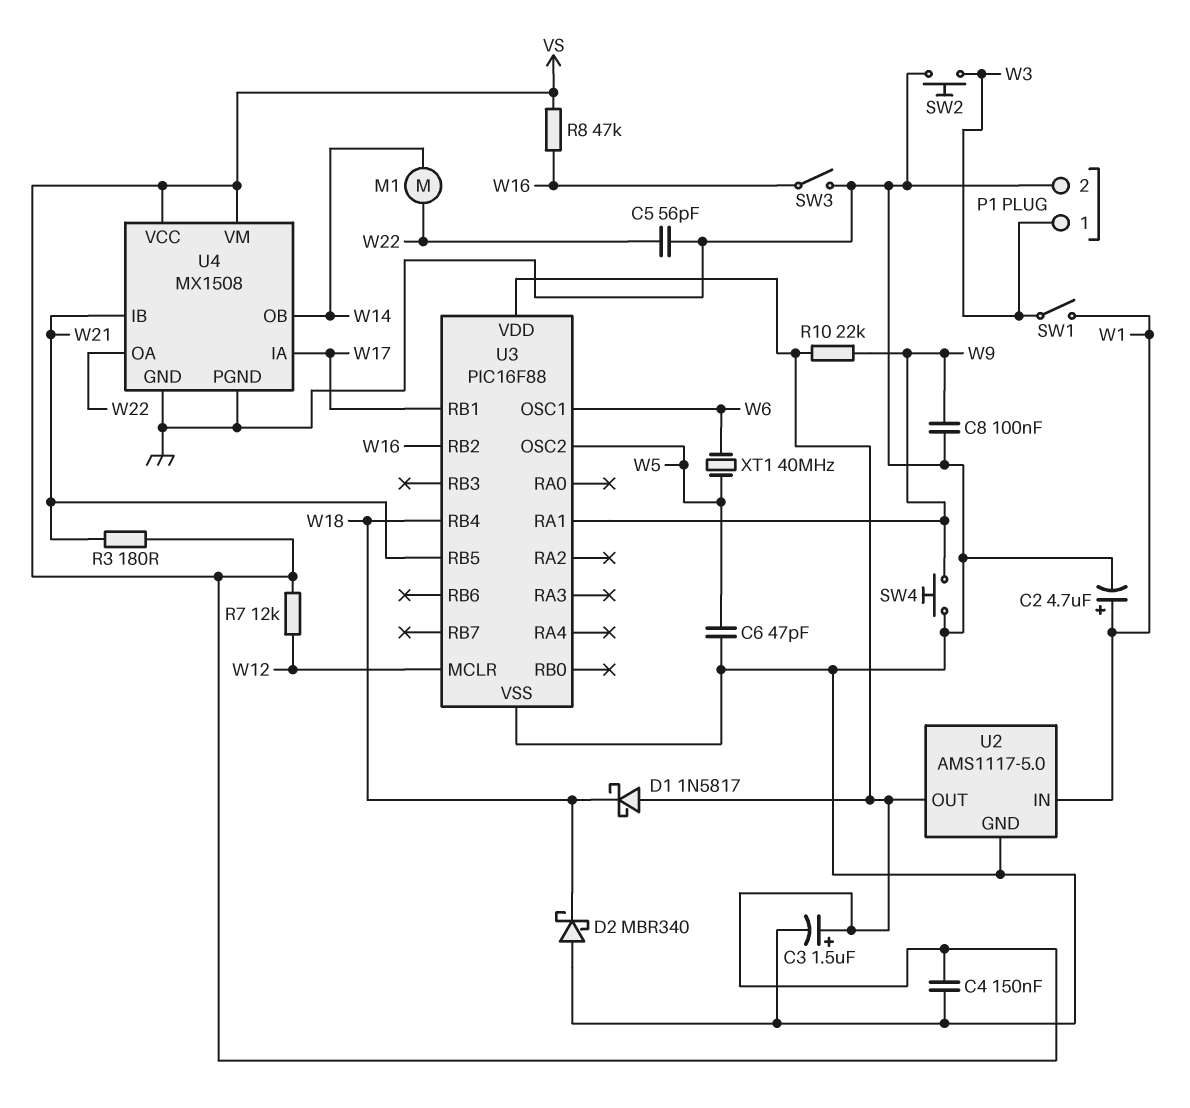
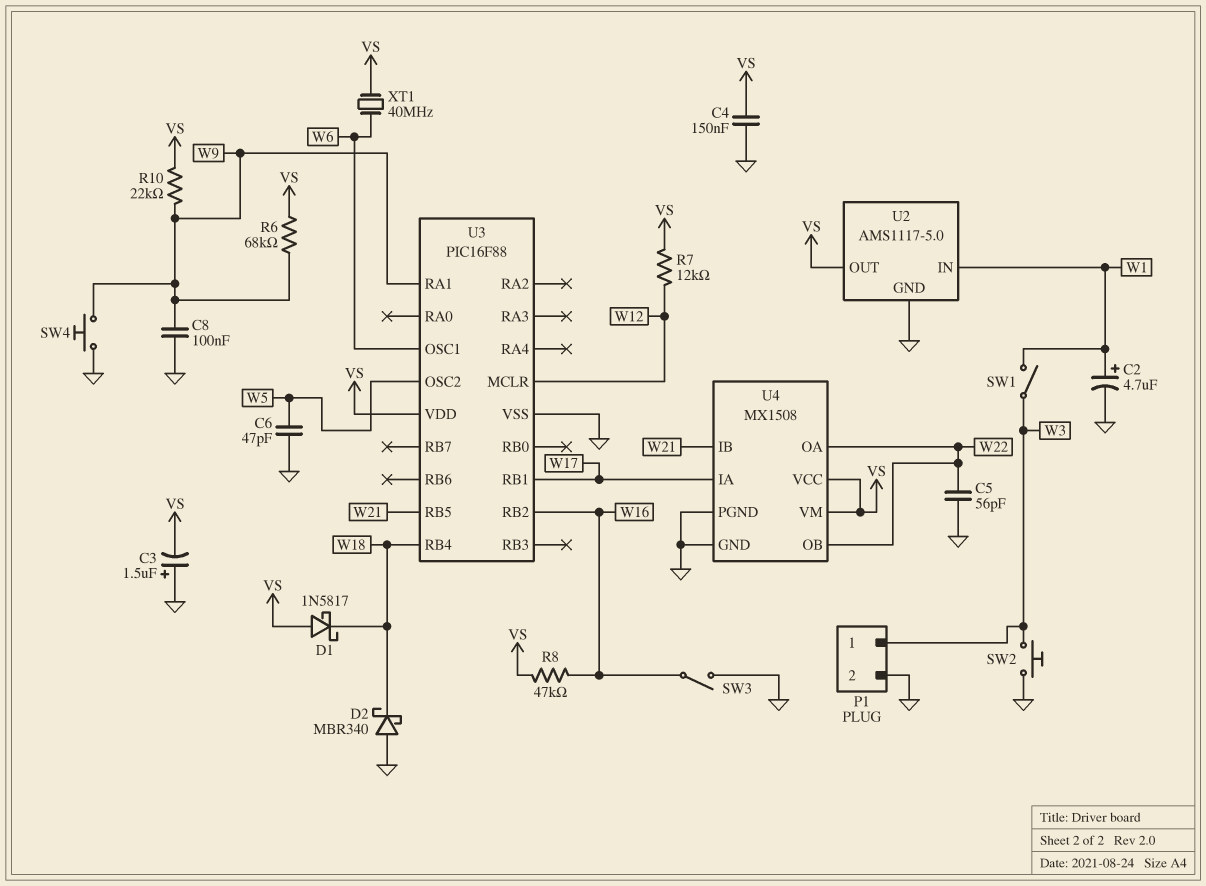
C3: 1.5uF (plus VS, minus GND) -> 1.5uF (plus GND, minus VS)
M1: motor (W14, W22) -> none
R3: 180 (VS, W21) -> none
R6: none -> 68k (VS, W9)
U4 pin OB: W14 -> W22
XT1: 40MHz (W5, W6) -> 40MHz (VS, W6)

